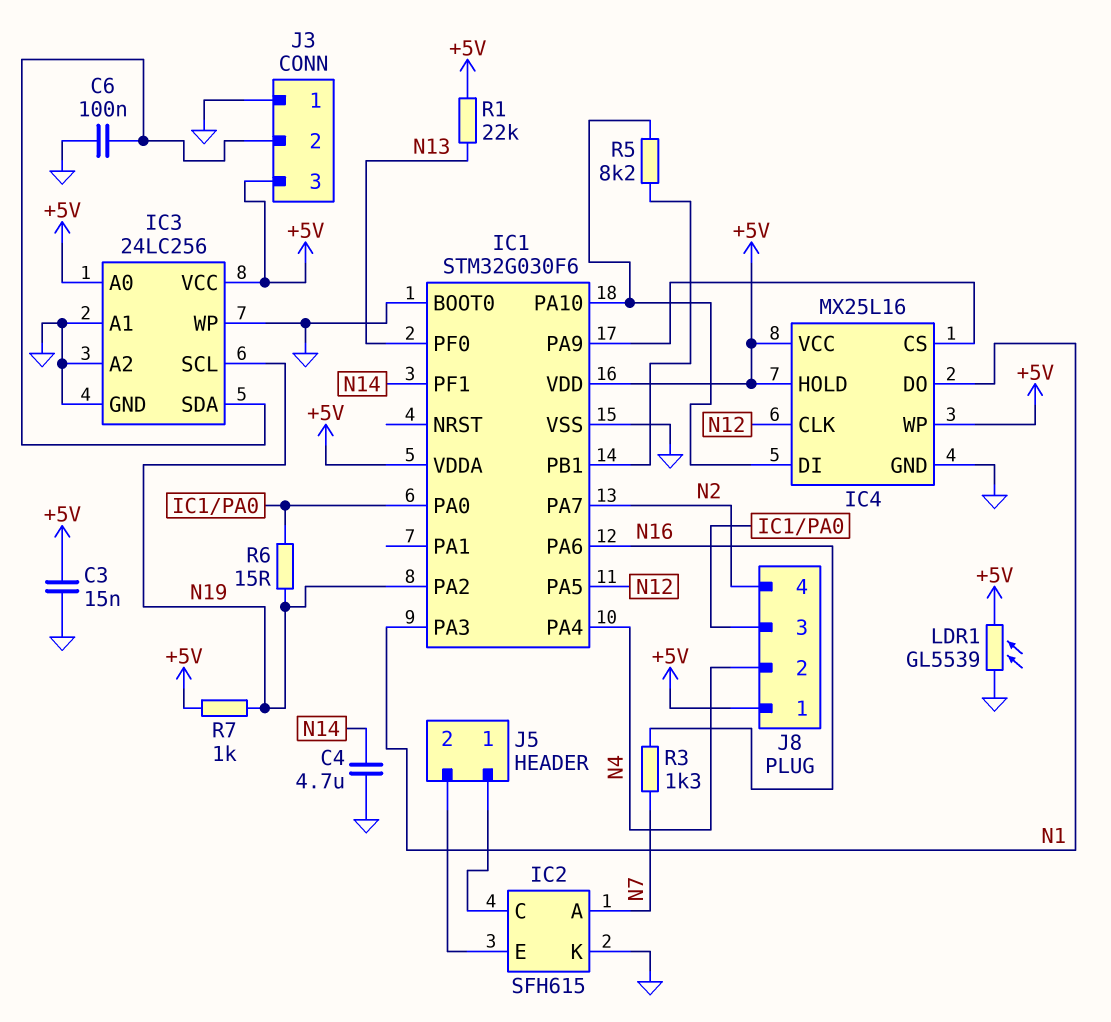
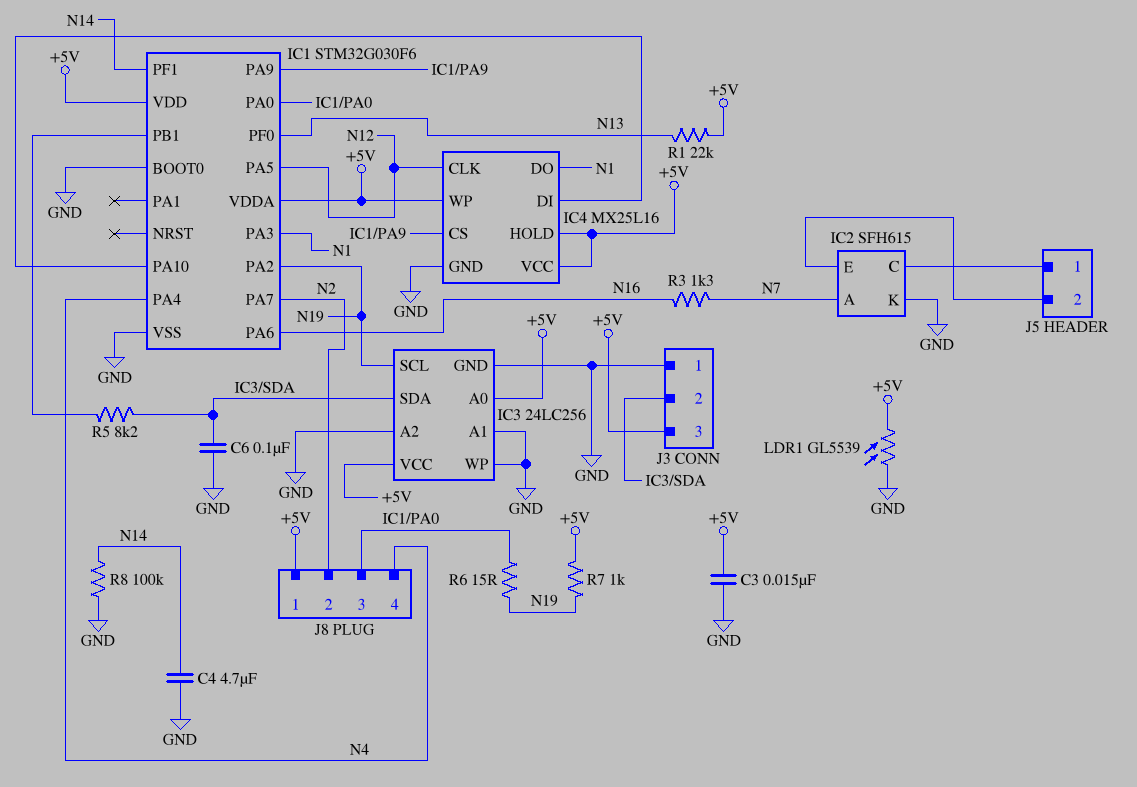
J8 pin 2: N4 -> N2
J8 pin 4: N2 -> N4
R5: 8.2k (IC1/PA10, IC1/PB1) -> 8.2k (IC1/PB1, IC3/SDA)
R8: none -> 100k (GND, N14)

